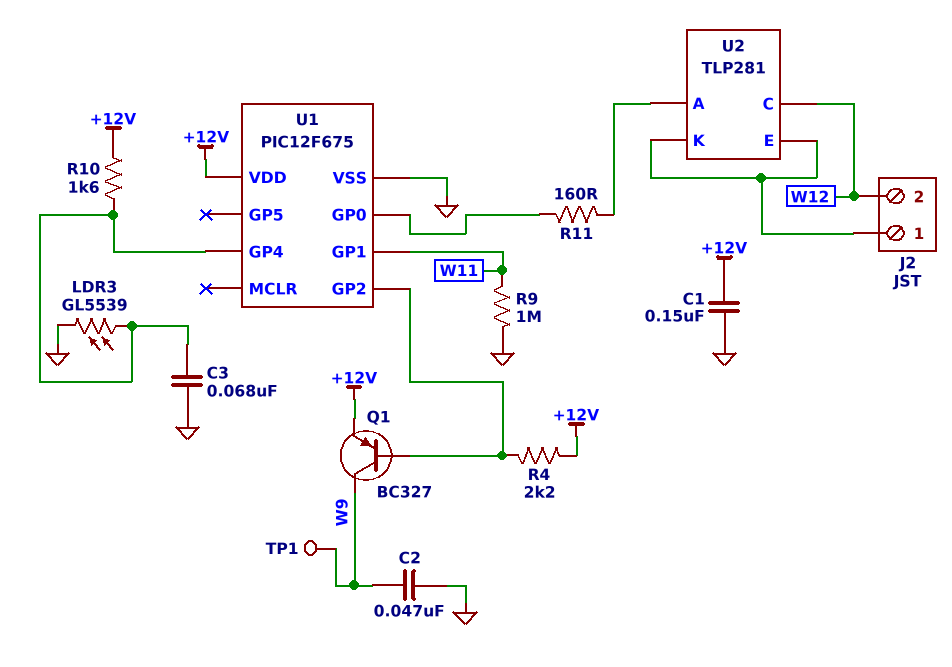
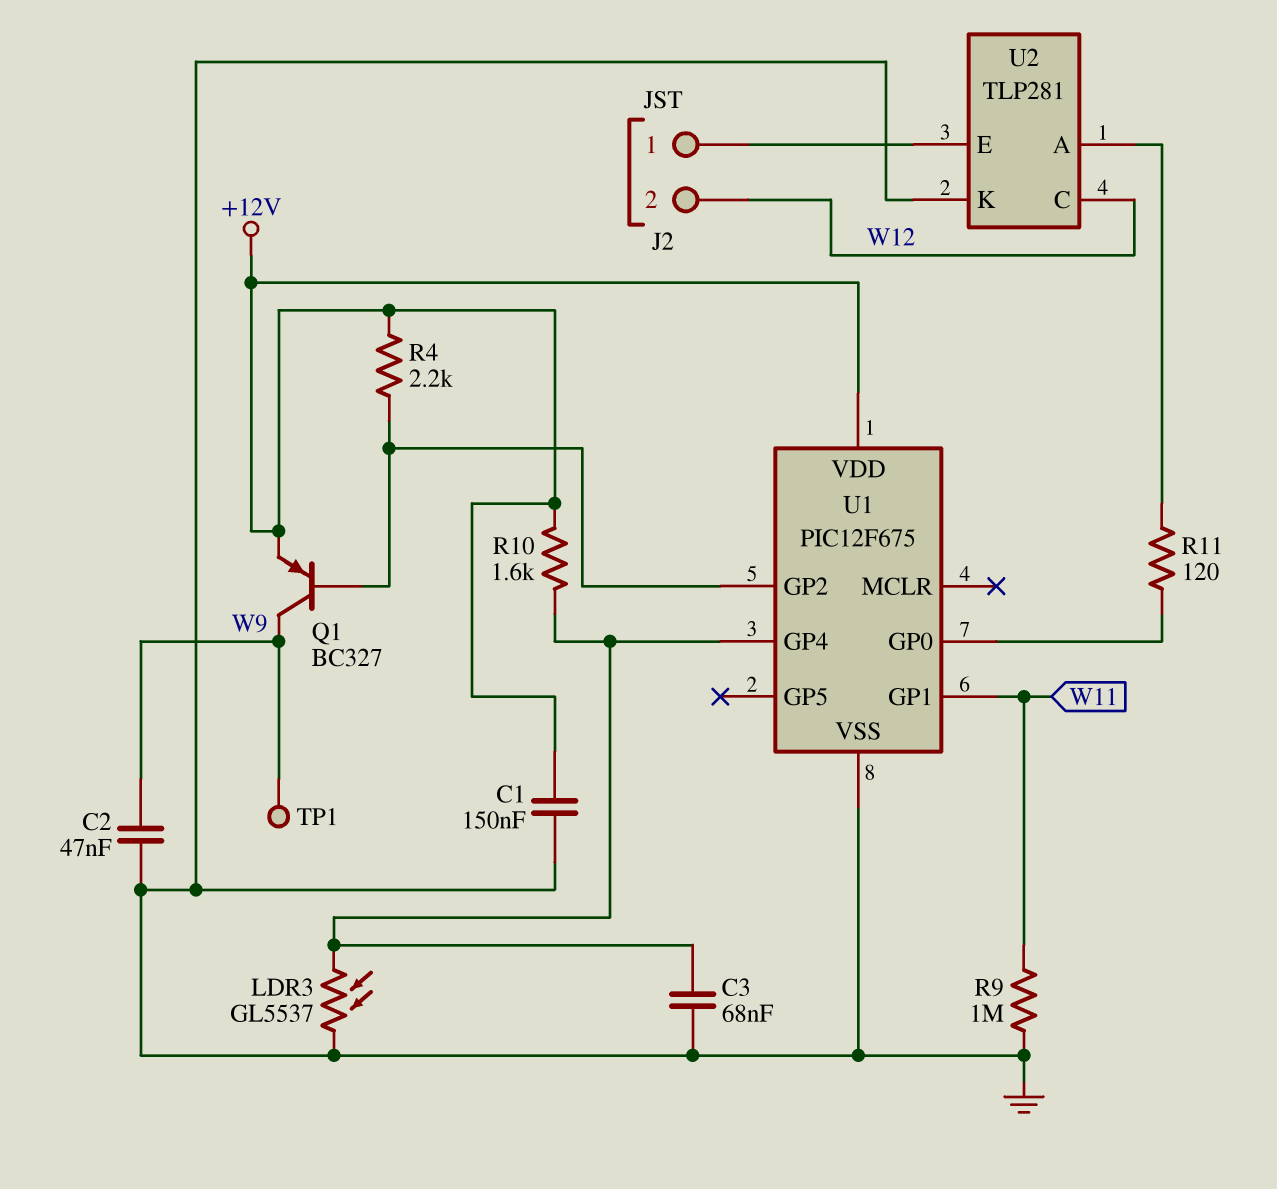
LDR3: GL5539 (GND, U1/GP4) -> GL5537 (GND, U1/GP4)
R11: 160 (U1/GP0, U2/A) -> 120 (U1/GP0, U2/A)
U2 pin K: J2/1 -> GND

